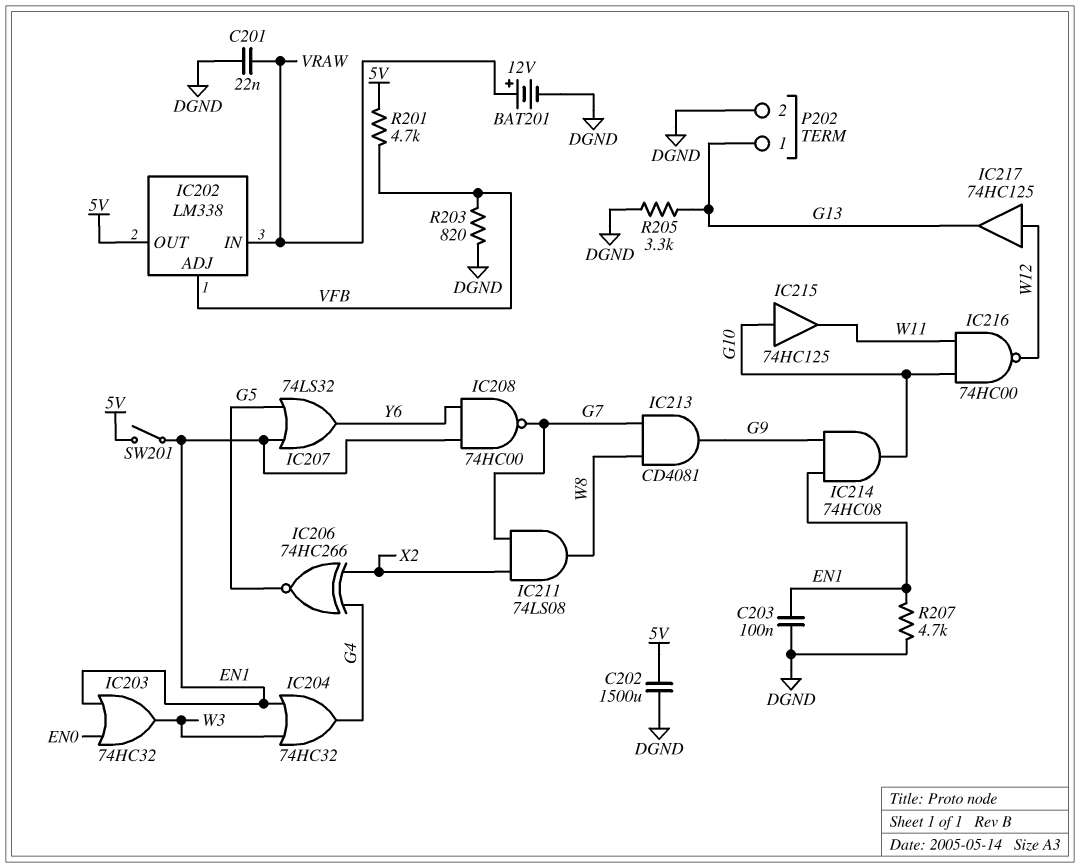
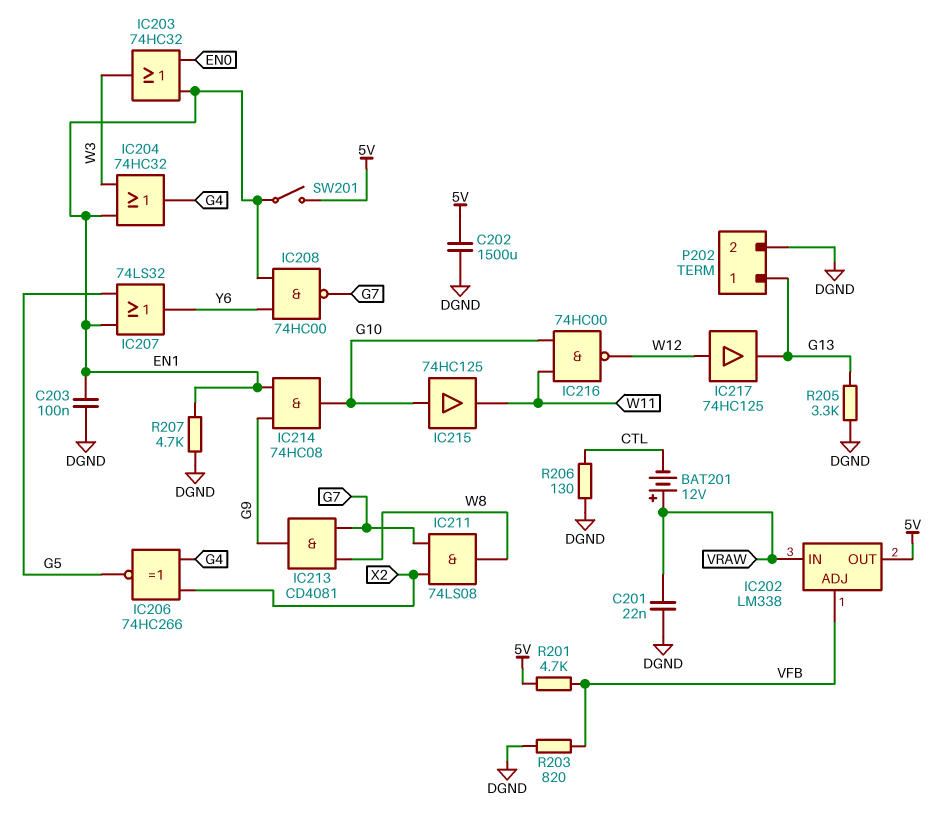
BAT201: 12V (plus VRAW, minus DGND) -> 12V (plus VRAW, minus CTL)
R206: none -> 130 (CTL, DGND)

